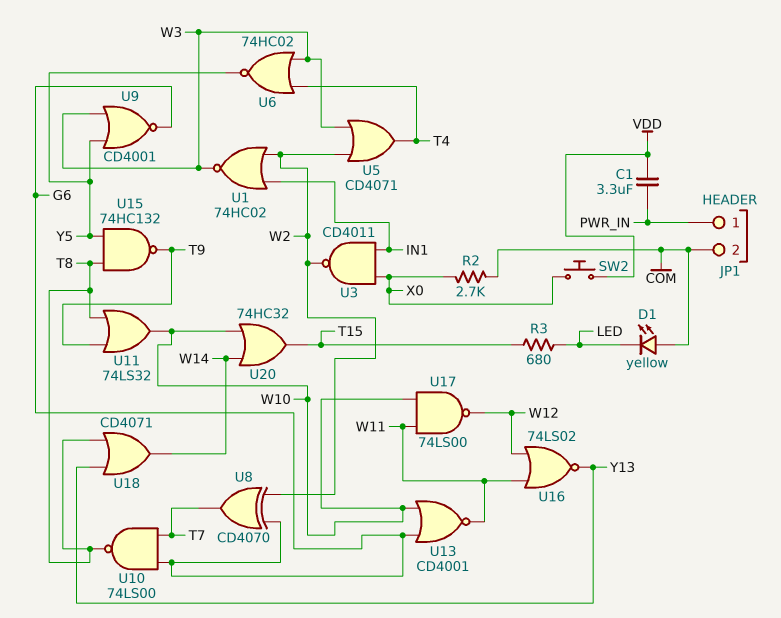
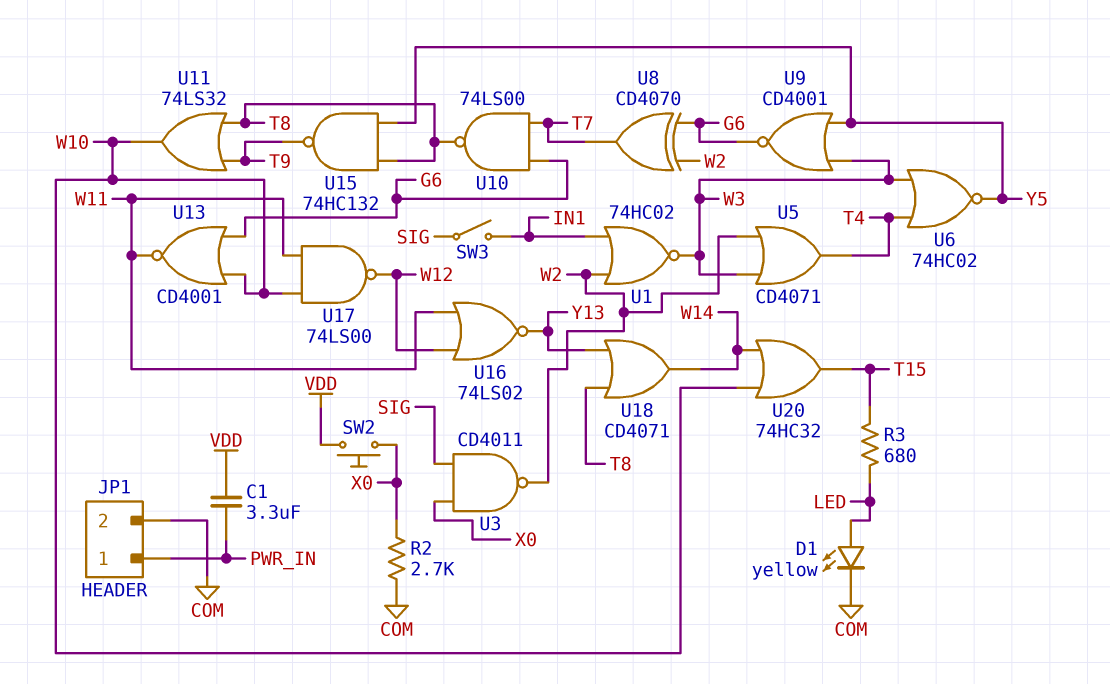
D1: LED yellow (A COM, K LED) -> LED yellow (A LED, K COM)
SW3: none -> switch (IN1, SIG)
U3: NAND CD4011 (in IN1, in X0, out W2) -> NAND CD4011 (in SIG, in X0, out W2)

